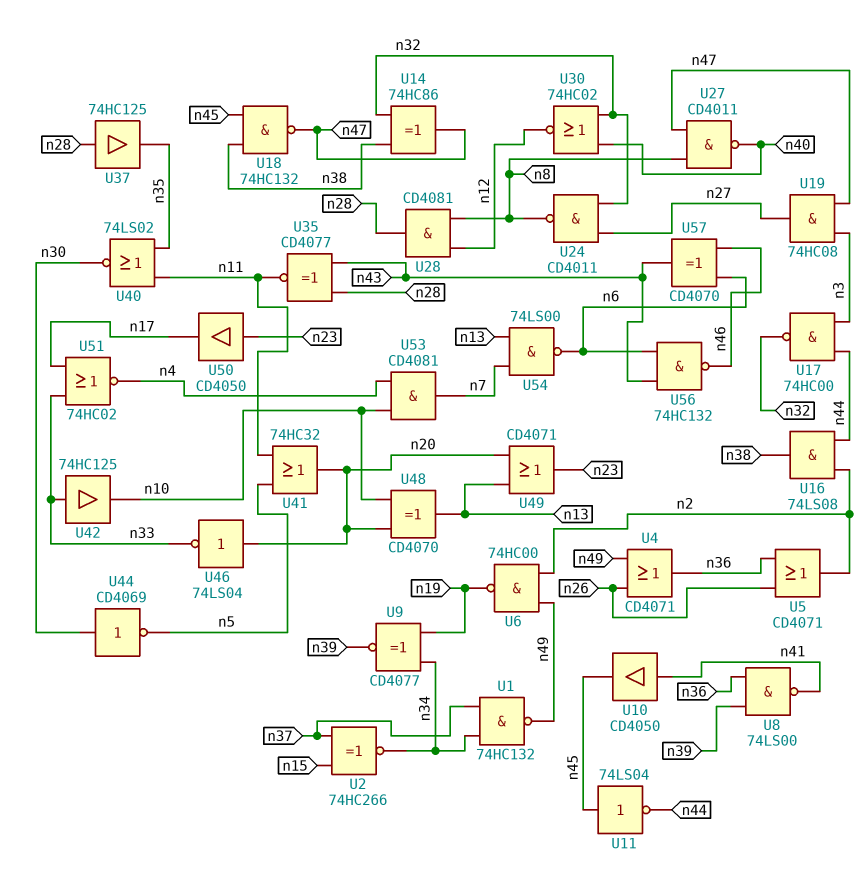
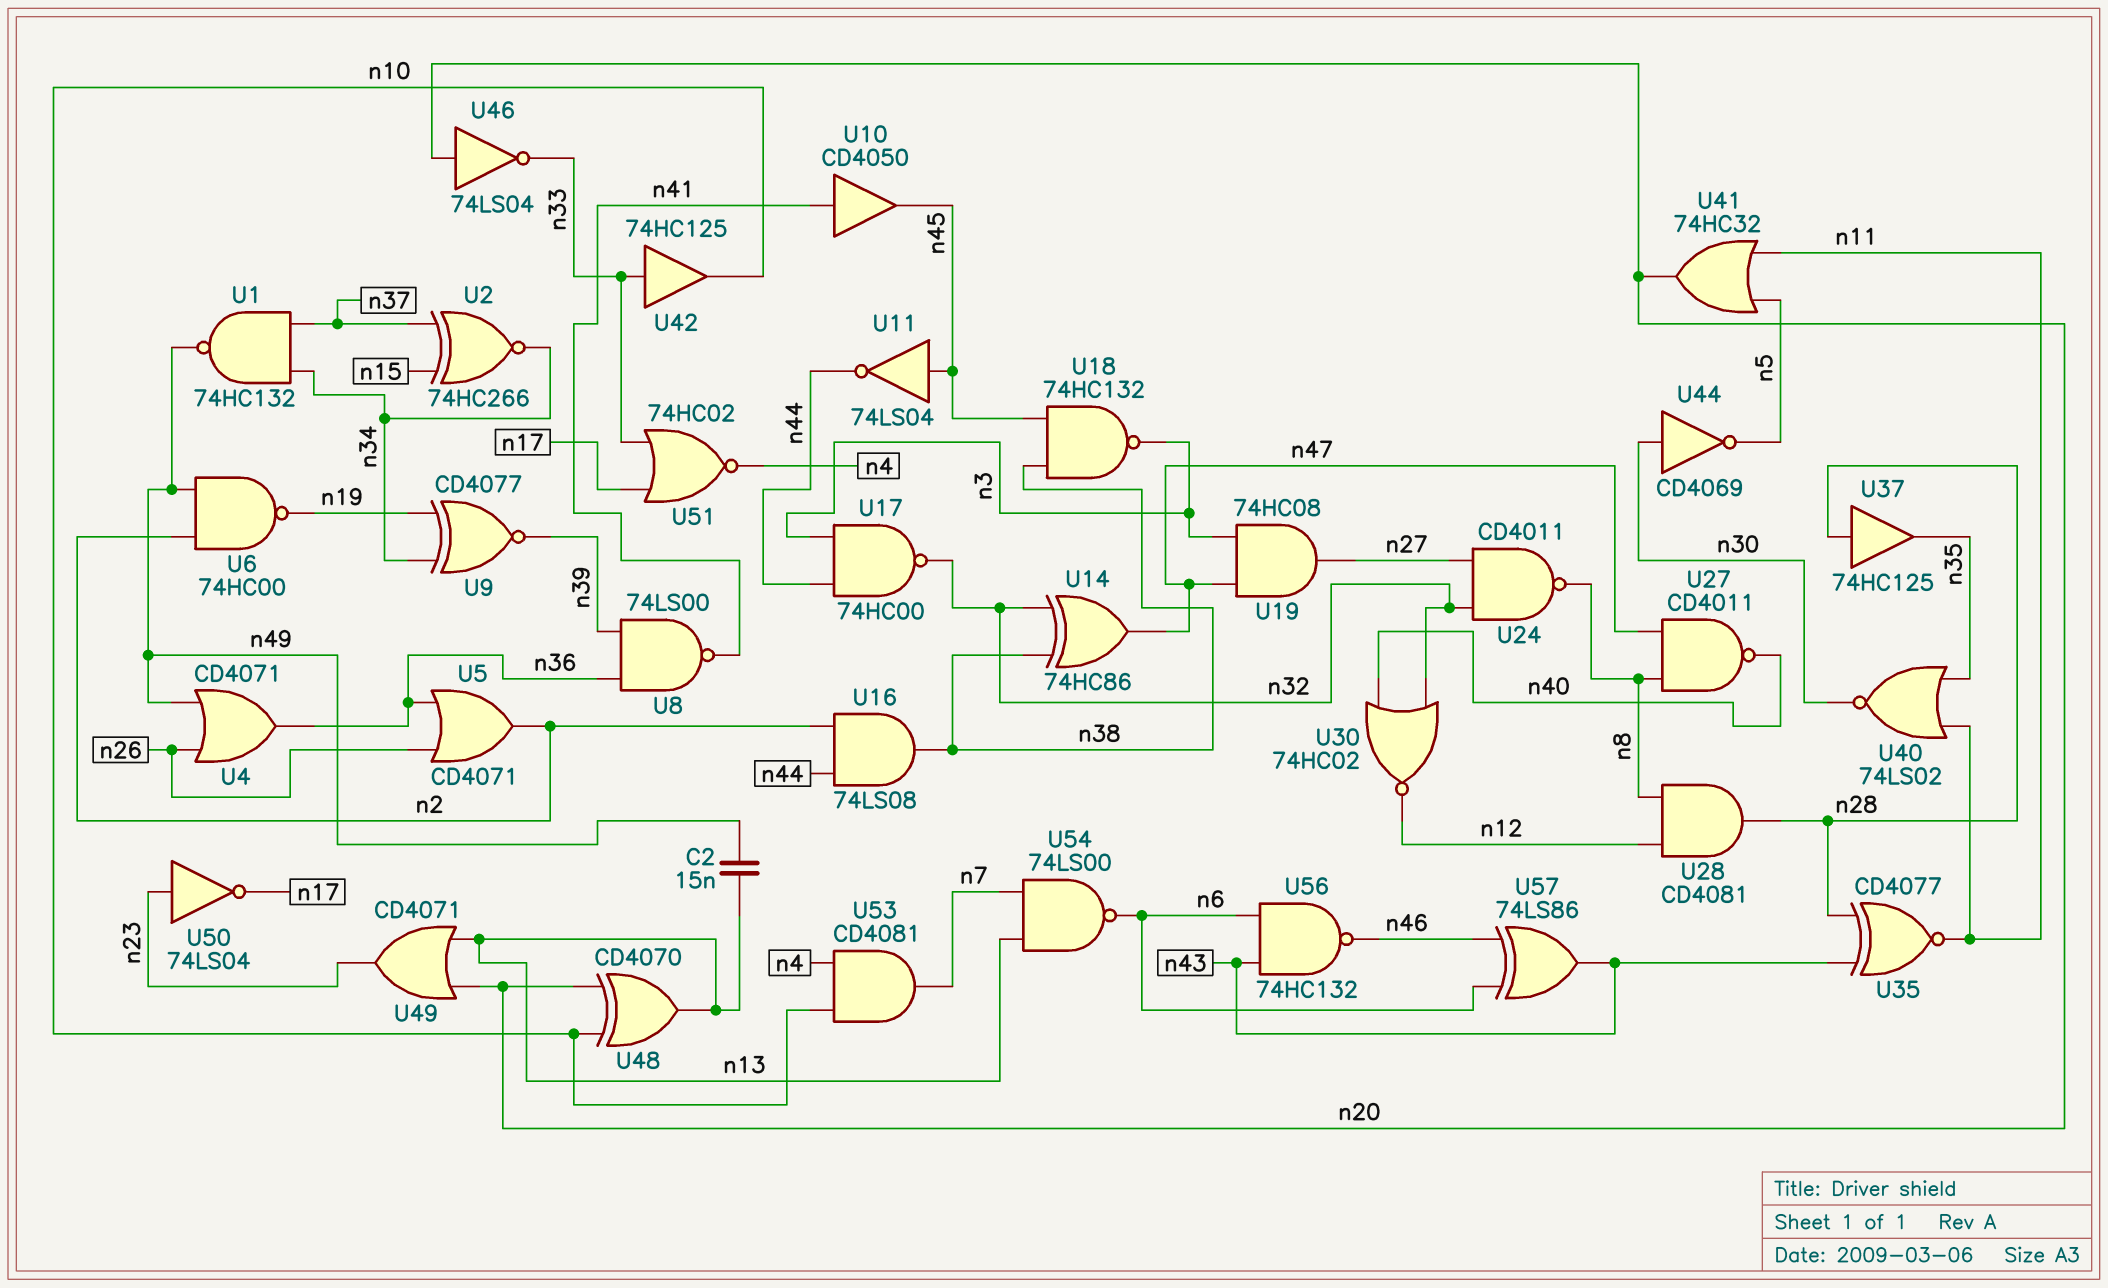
C2: none -> 15nF (n13, n49)
U18: NAND 74HC132 (in n38, in n45, out n47) -> NAND 74HC132 (in n38, in n45, out n3)
U50: buffer CD4050 (in n23, out n17) -> NOT 74LS04 (in n23, out n17)
U57: XOR CD4070 (in n6, in n46, out n43) -> XOR 74LS86 (in n6, in n46, out n43)

